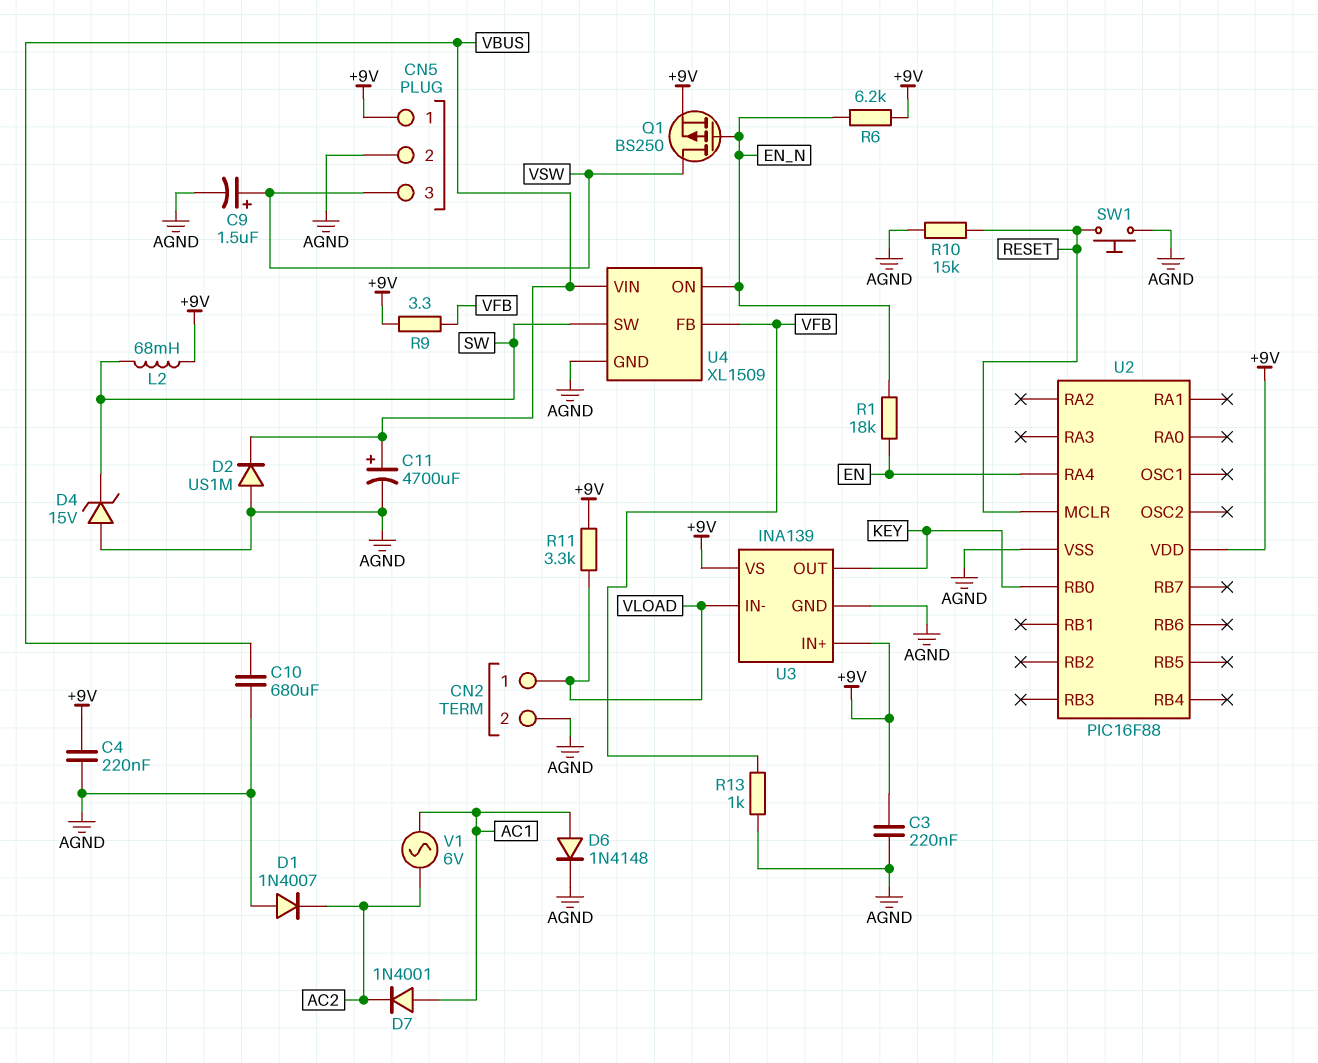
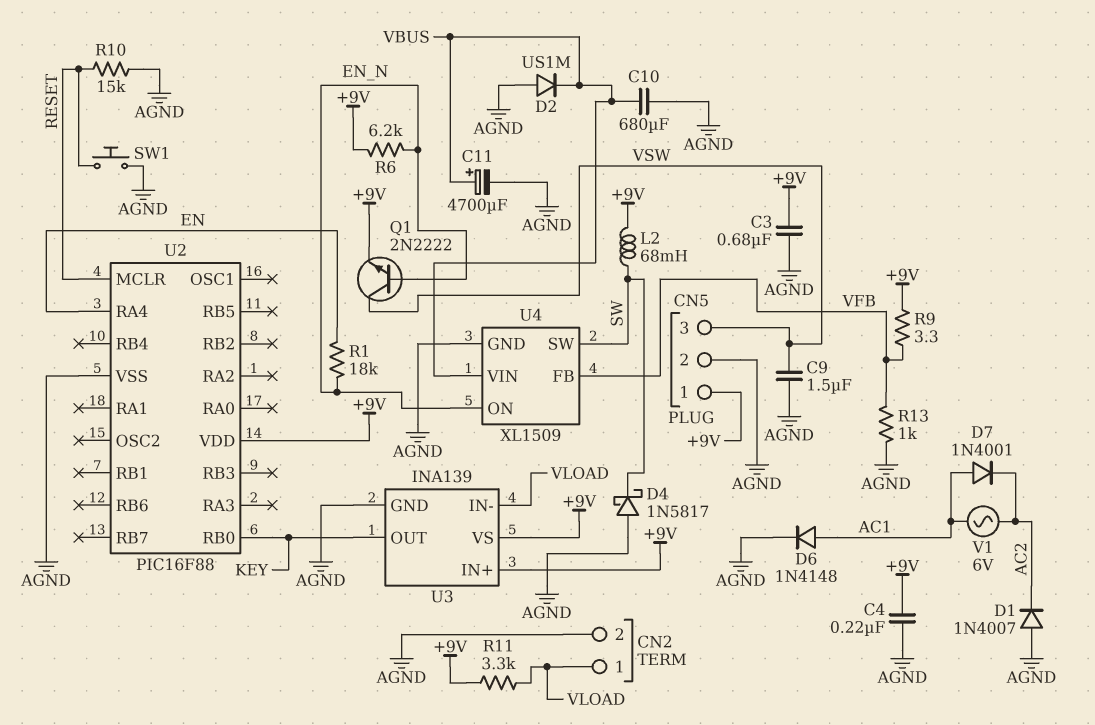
C3: 220nF (+9V, AGND) -> 680nF (+9V, AGND)
C9: 1.5uF (plus VSW, minus AGND) -> 1.5uF (AGND, VSW)
D4: zener 15V (A AGND, K SW) -> schottky 1N5817 (A AGND, K SW)
Q1: PMOS BS250 (G EN_N, D VSW, S +9V) -> NPN 2N2222 (B EN_N, C VSW, E +9V)

